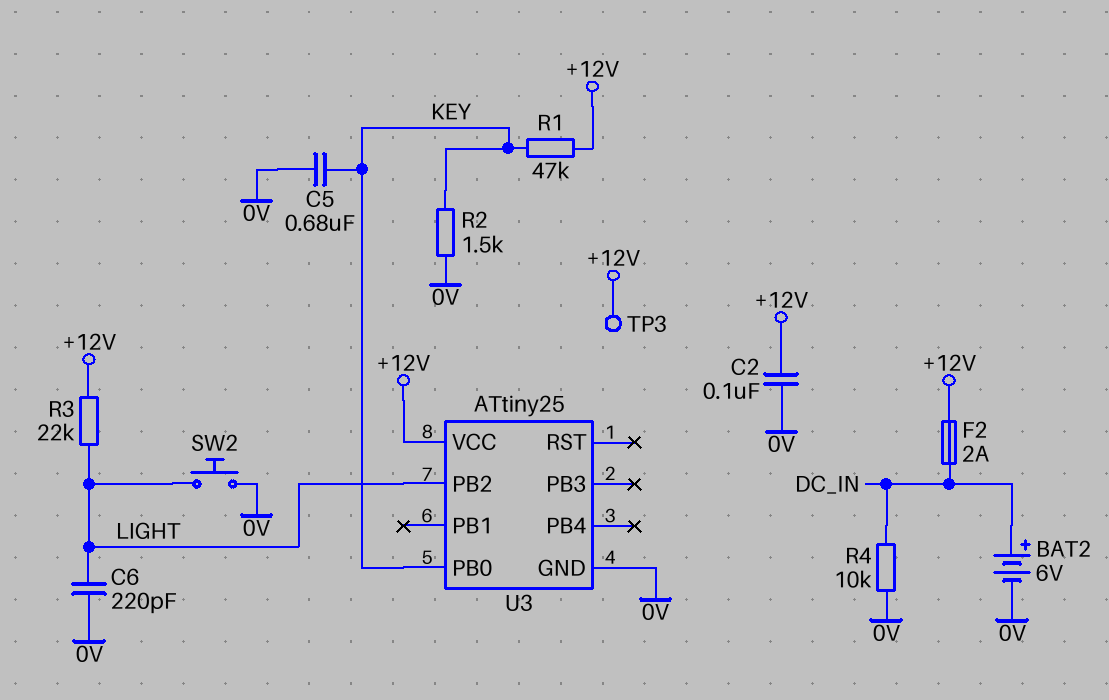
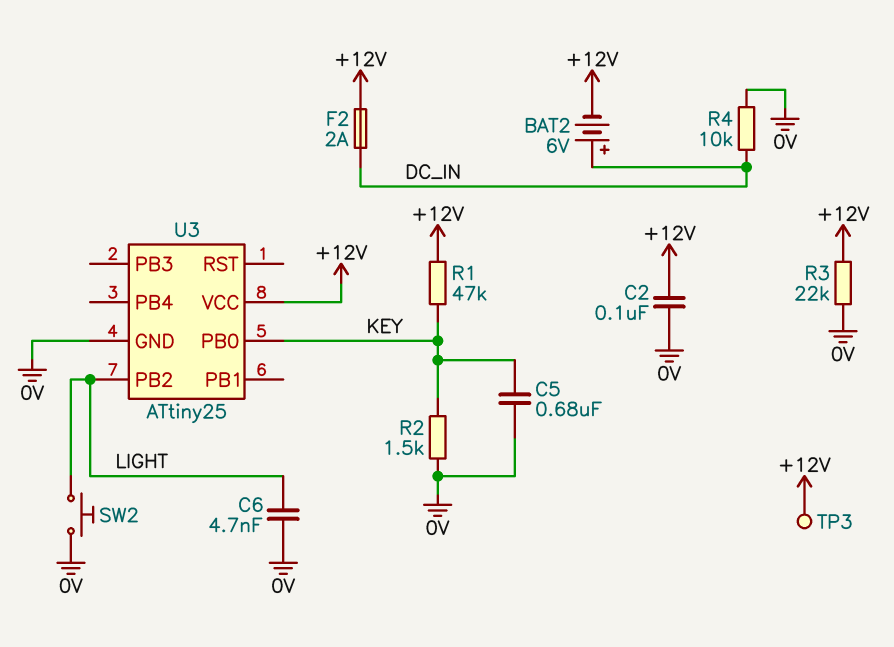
BAT2: 6V (plus DC_IN, minus 0V) -> 6V (plus DC_IN, minus +12V)
C6: 220pF (0V, LIGHT) -> 4.7nF (0V, LIGHT)
R3: 22k (+12V, LIGHT) -> 22k (+12V, 0V)

